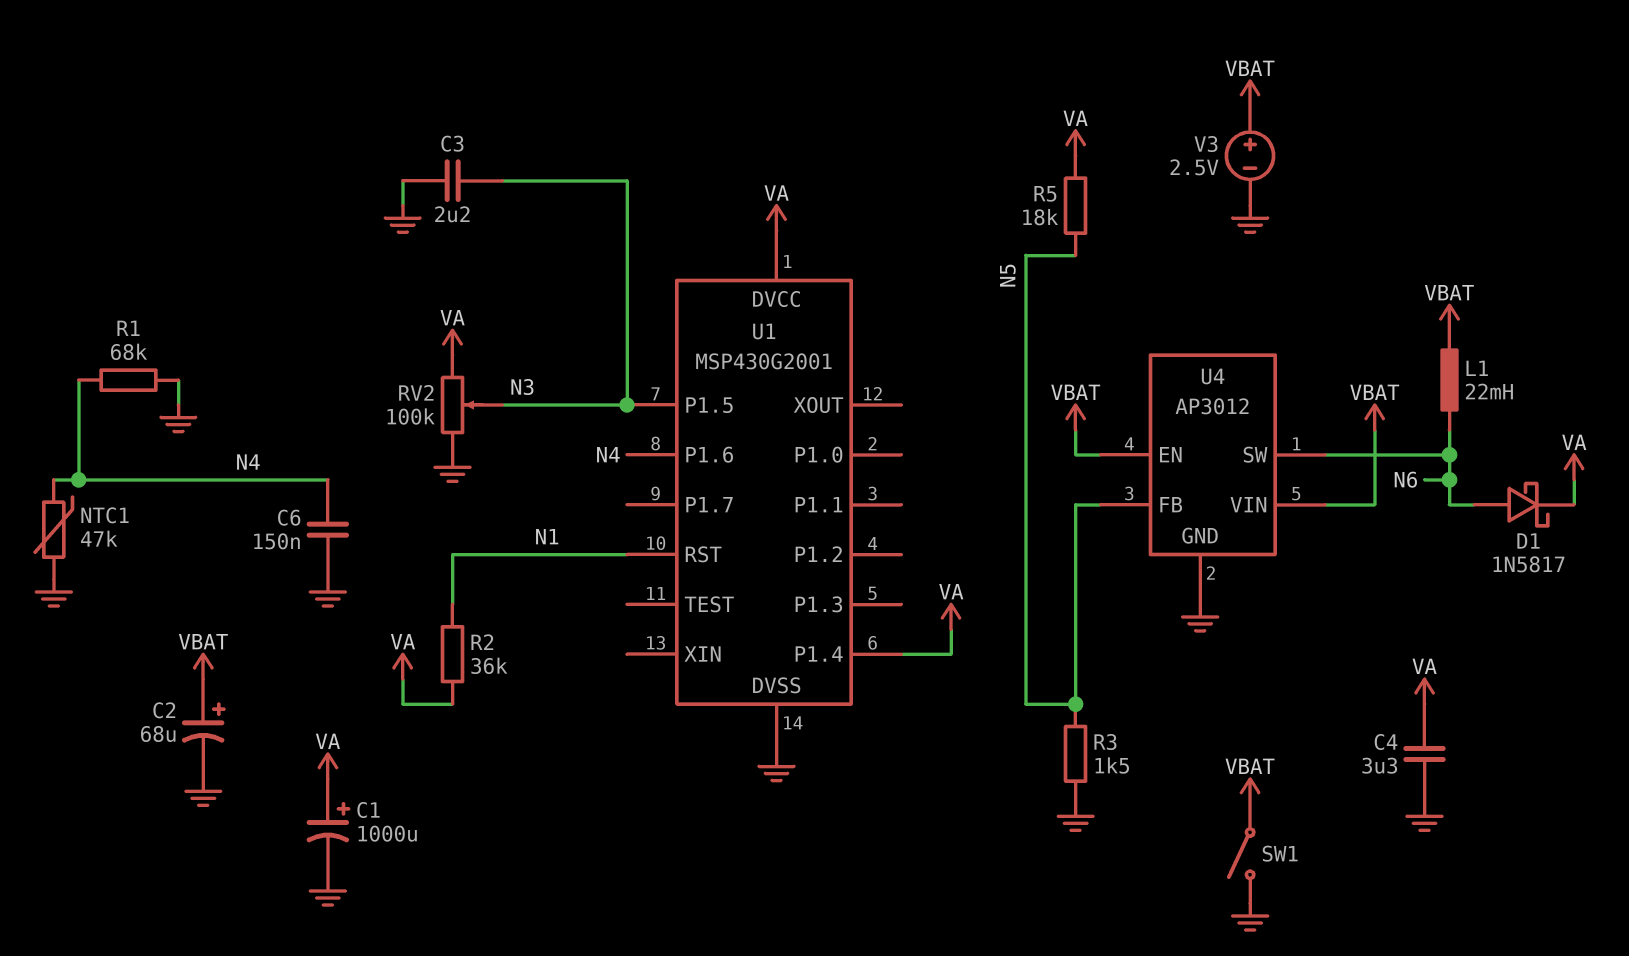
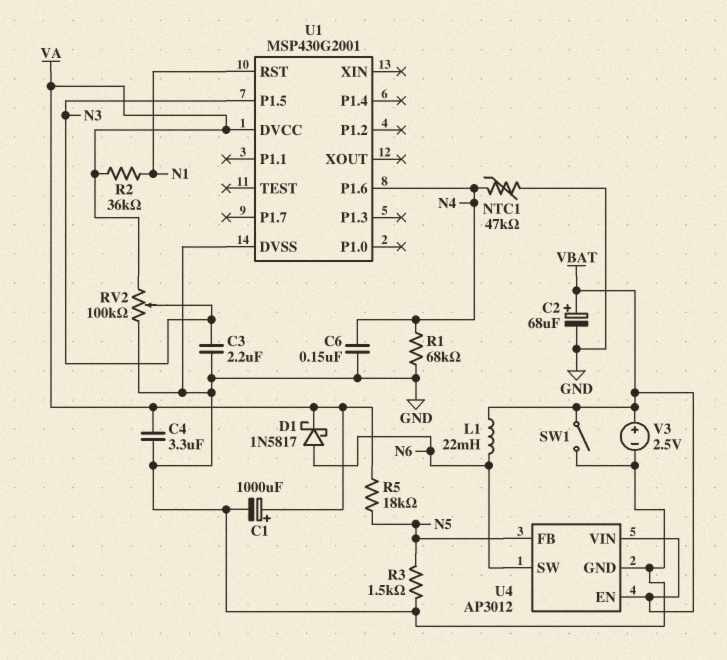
U1 pin P1.4: VA -> none

